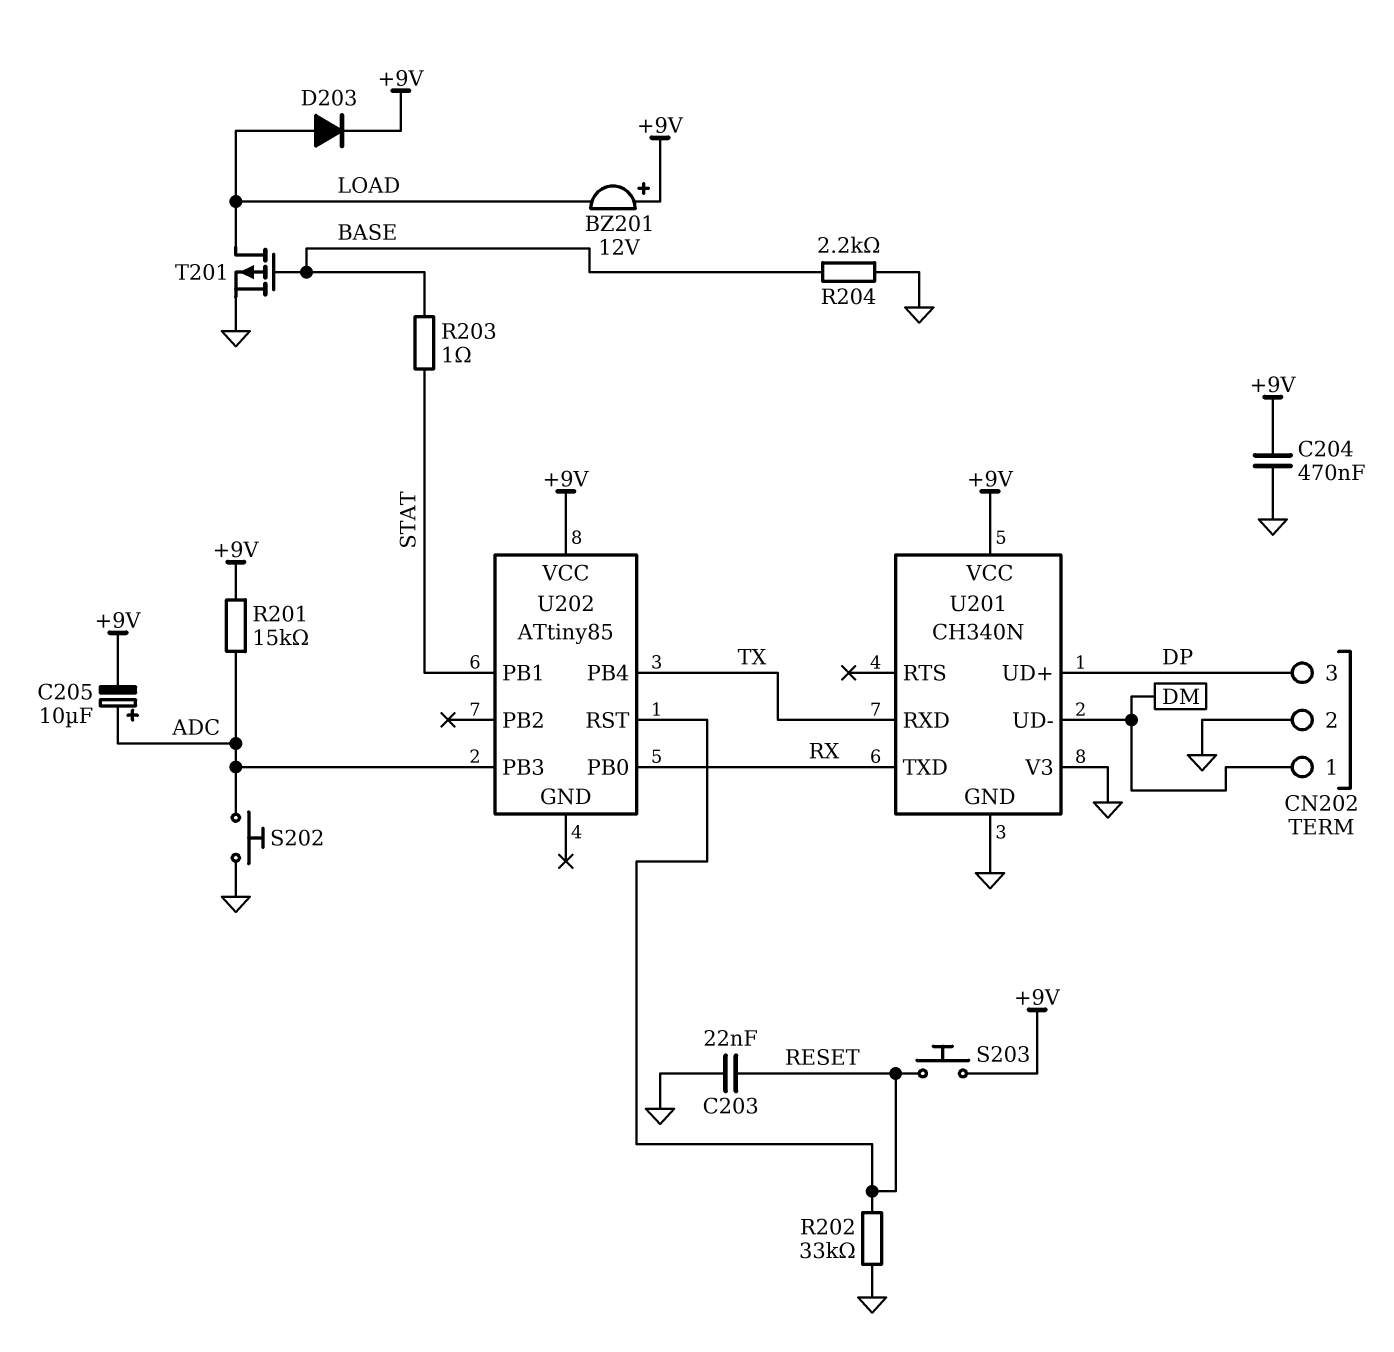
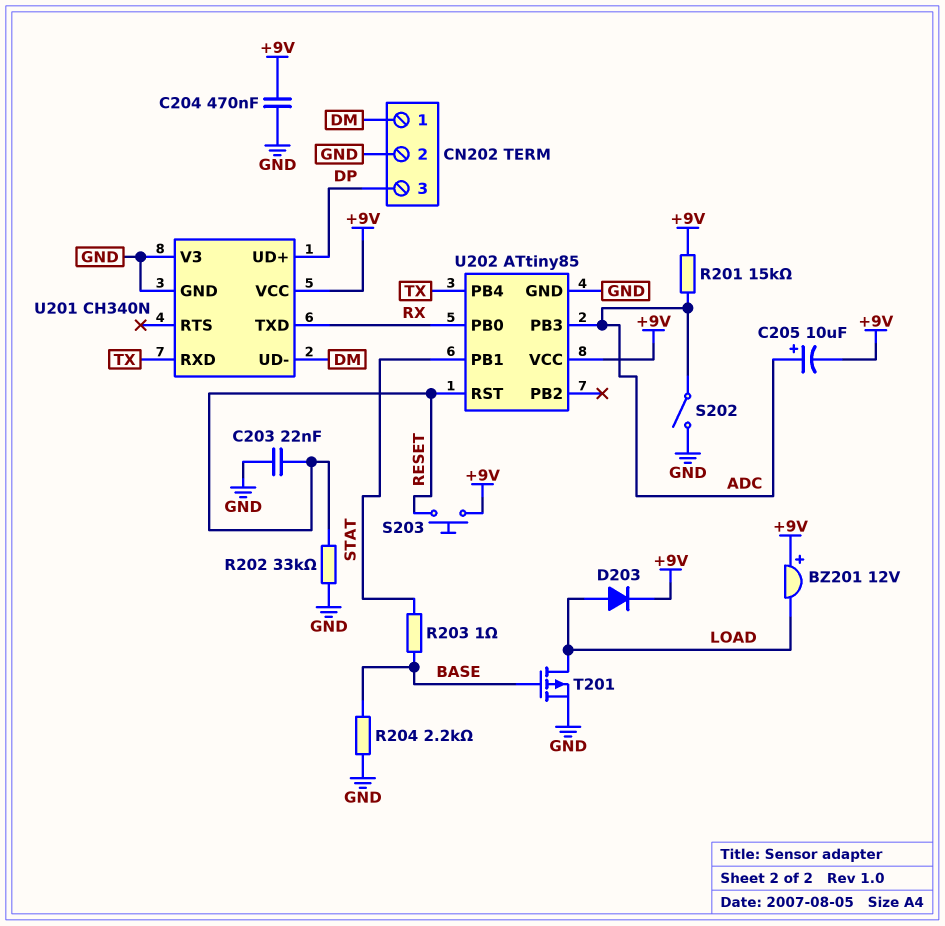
S202: button (ADC, GND) -> switch (ADC, GND)
U202 pin GND: none -> GND

